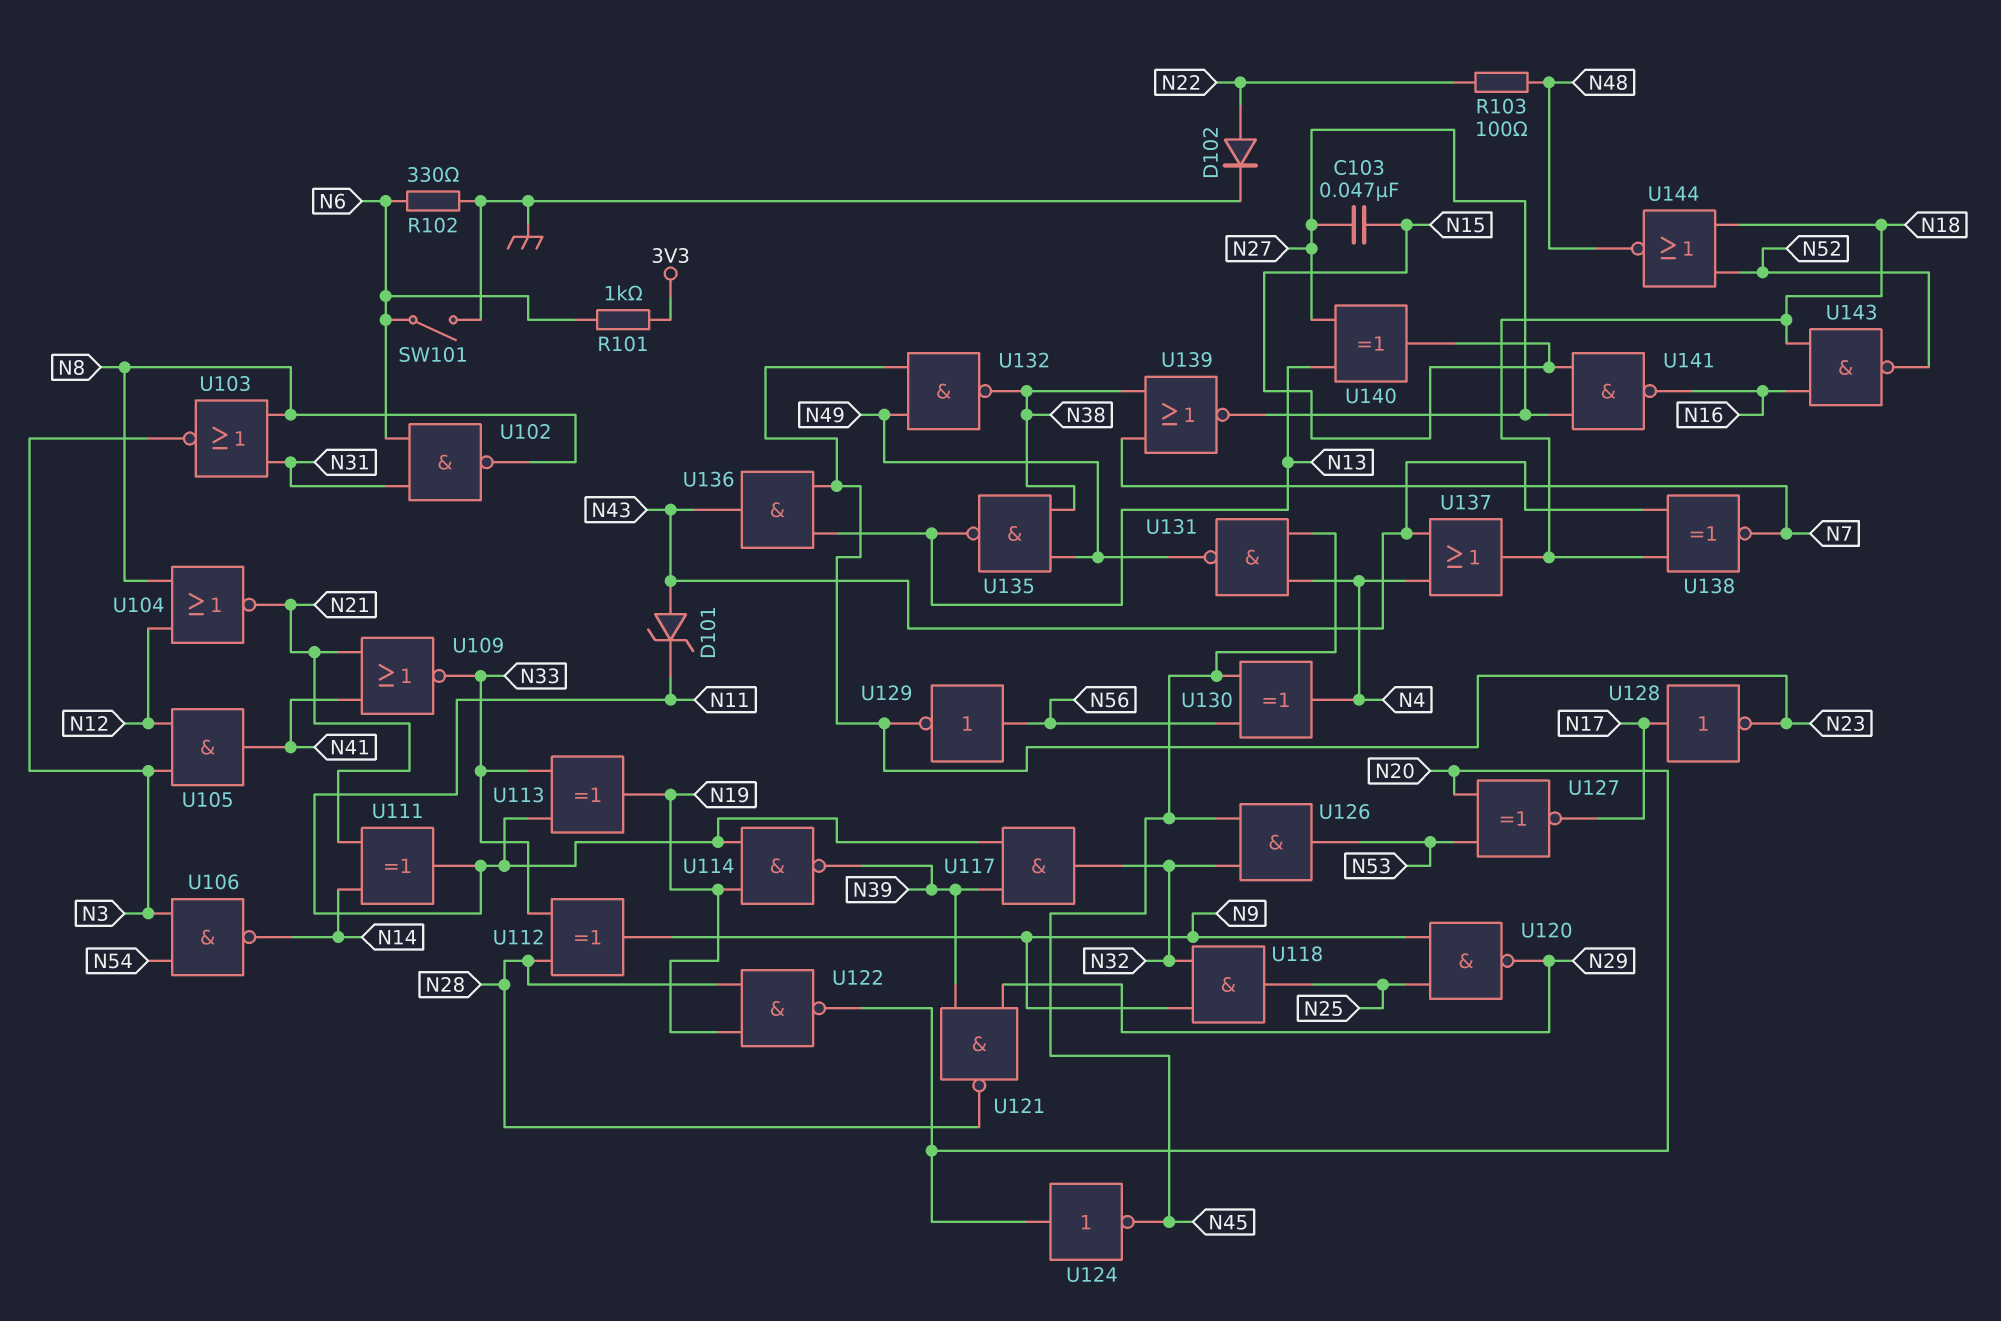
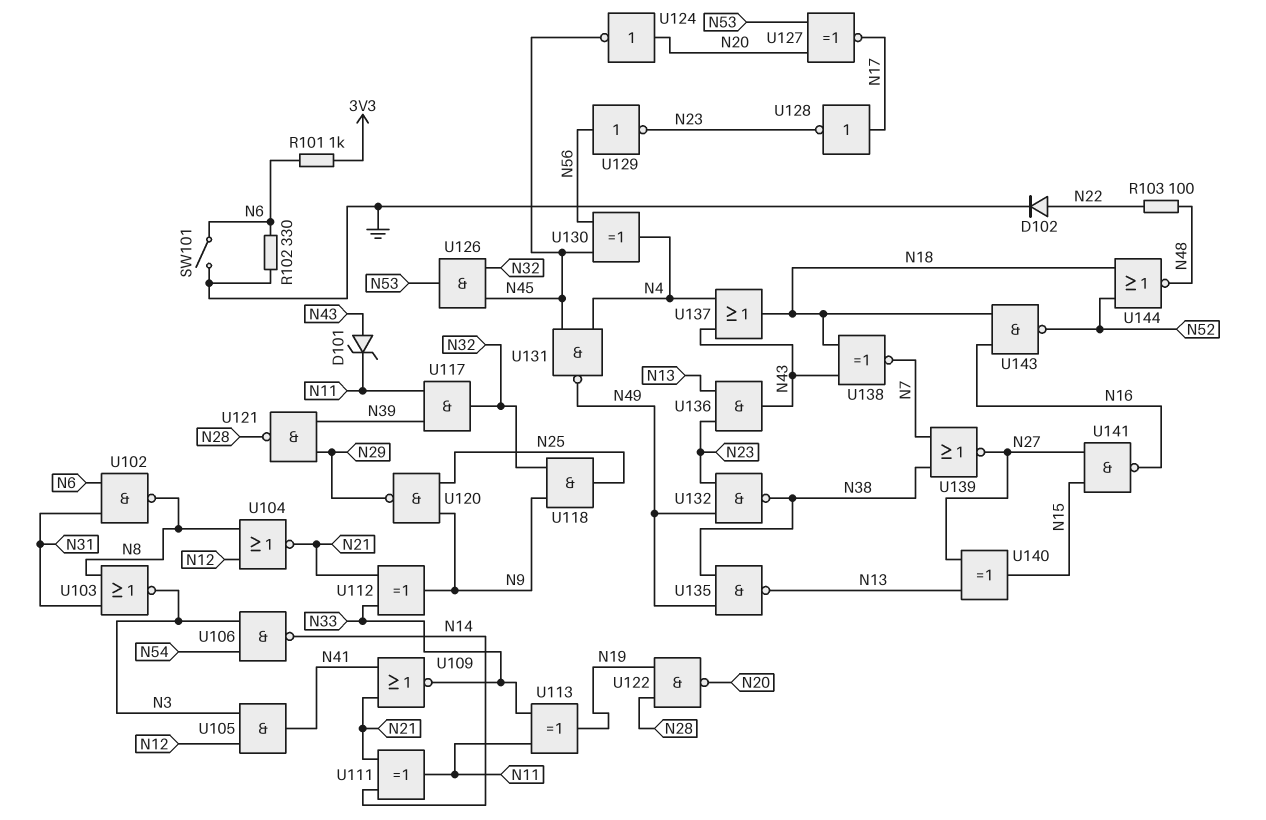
C103: 47nF (N15, N27) -> none
U112: XOR (in N28, in N33, out N9) -> XOR (in N21, in N33, out N9)
U114: NAND (in N11, in N19, out N39) -> none

